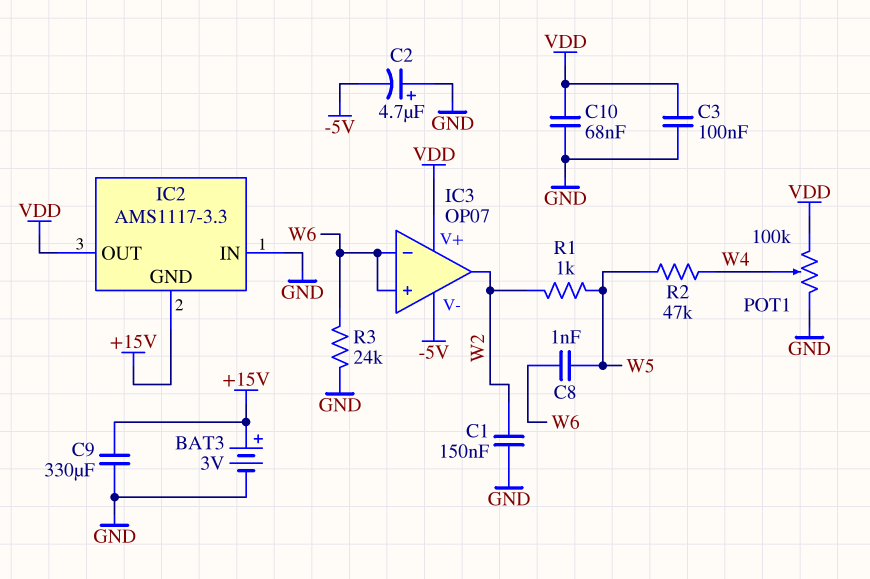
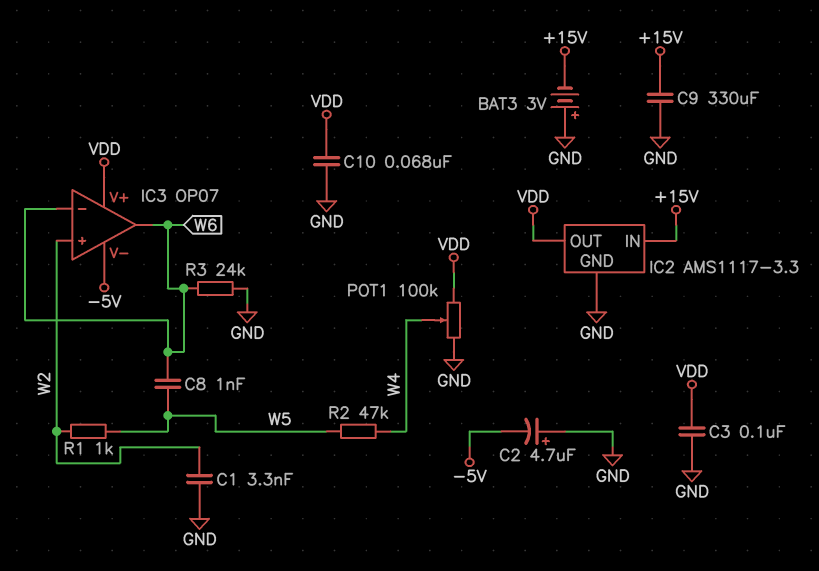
BAT3: 3V (plus +15V, minus GND) -> 3V (plus GND, minus +15V)
C1: 150nF (GND, W2) -> 3.3nF (GND, W2)
IC2 pin GND: +15V -> GND
IC2 pin IN: GND -> +15V
IC3 pin in+: W6 -> W2
IC3 pin out: W2 -> W6

